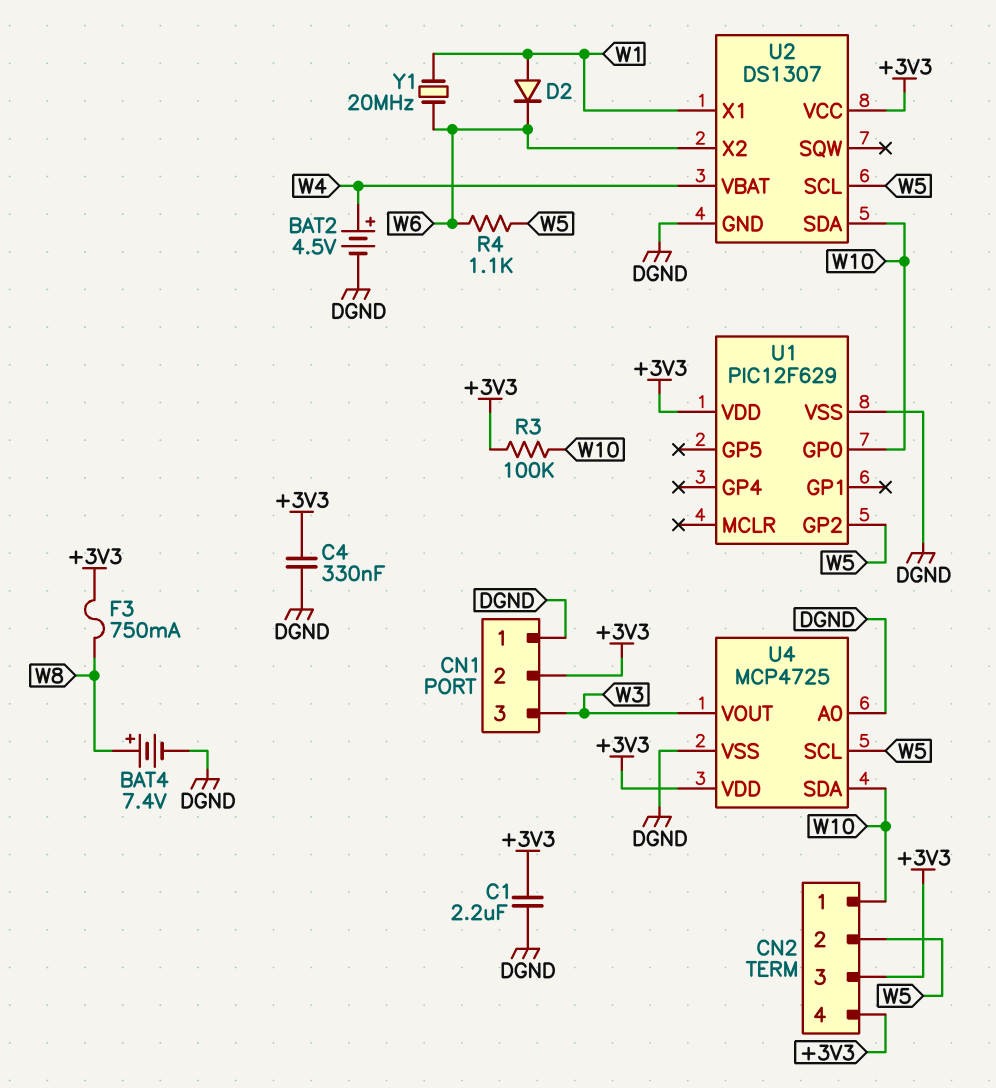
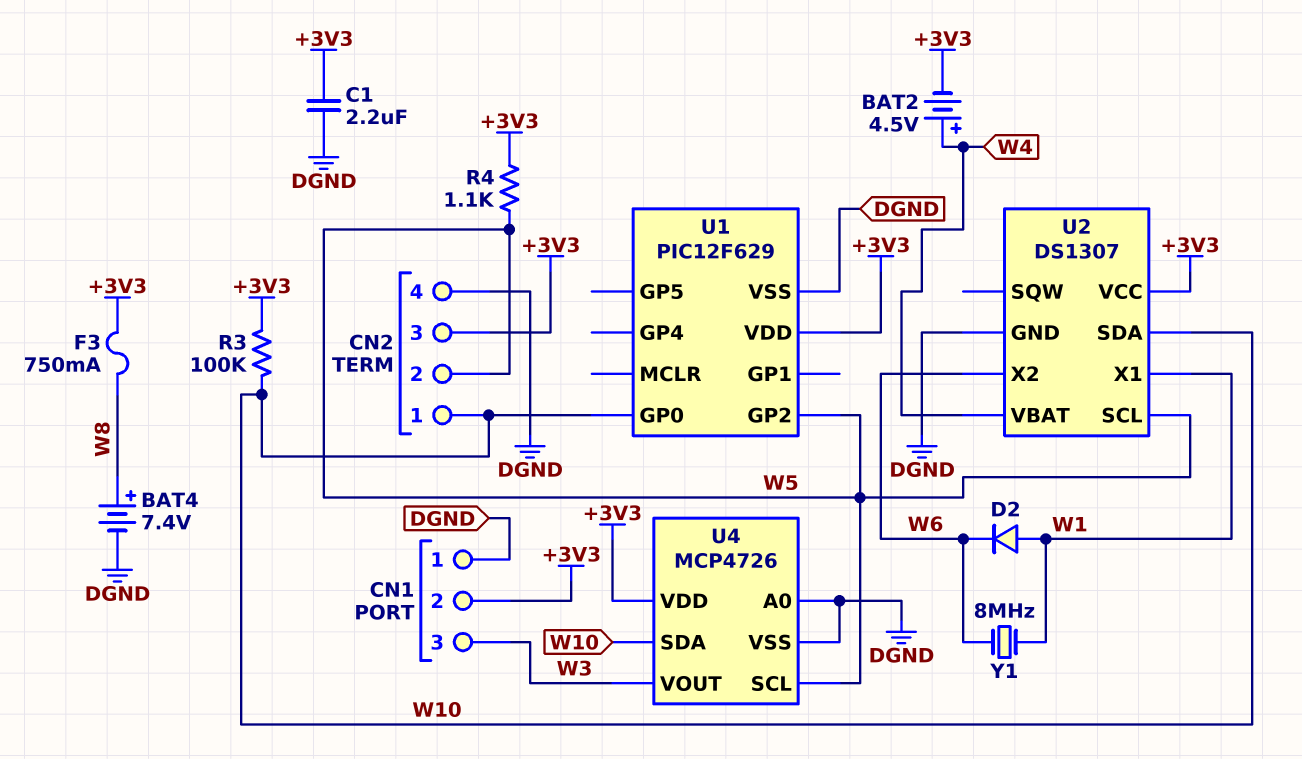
BAT2: 4.5V (plus W4, minus DGND) -> 4.5V (plus W4, minus +3V3)
C4: 330nF (+3V3, DGND) -> none
CN2 pin 4: +3V3 -> DGND
R4: 1.1k (W5, W6) -> 1.1k (+3V3, W5)
U4: MCP4725 -> MCP4726
Y1: 20MHz (W1, W6) -> 8MHz (W1, W6)

